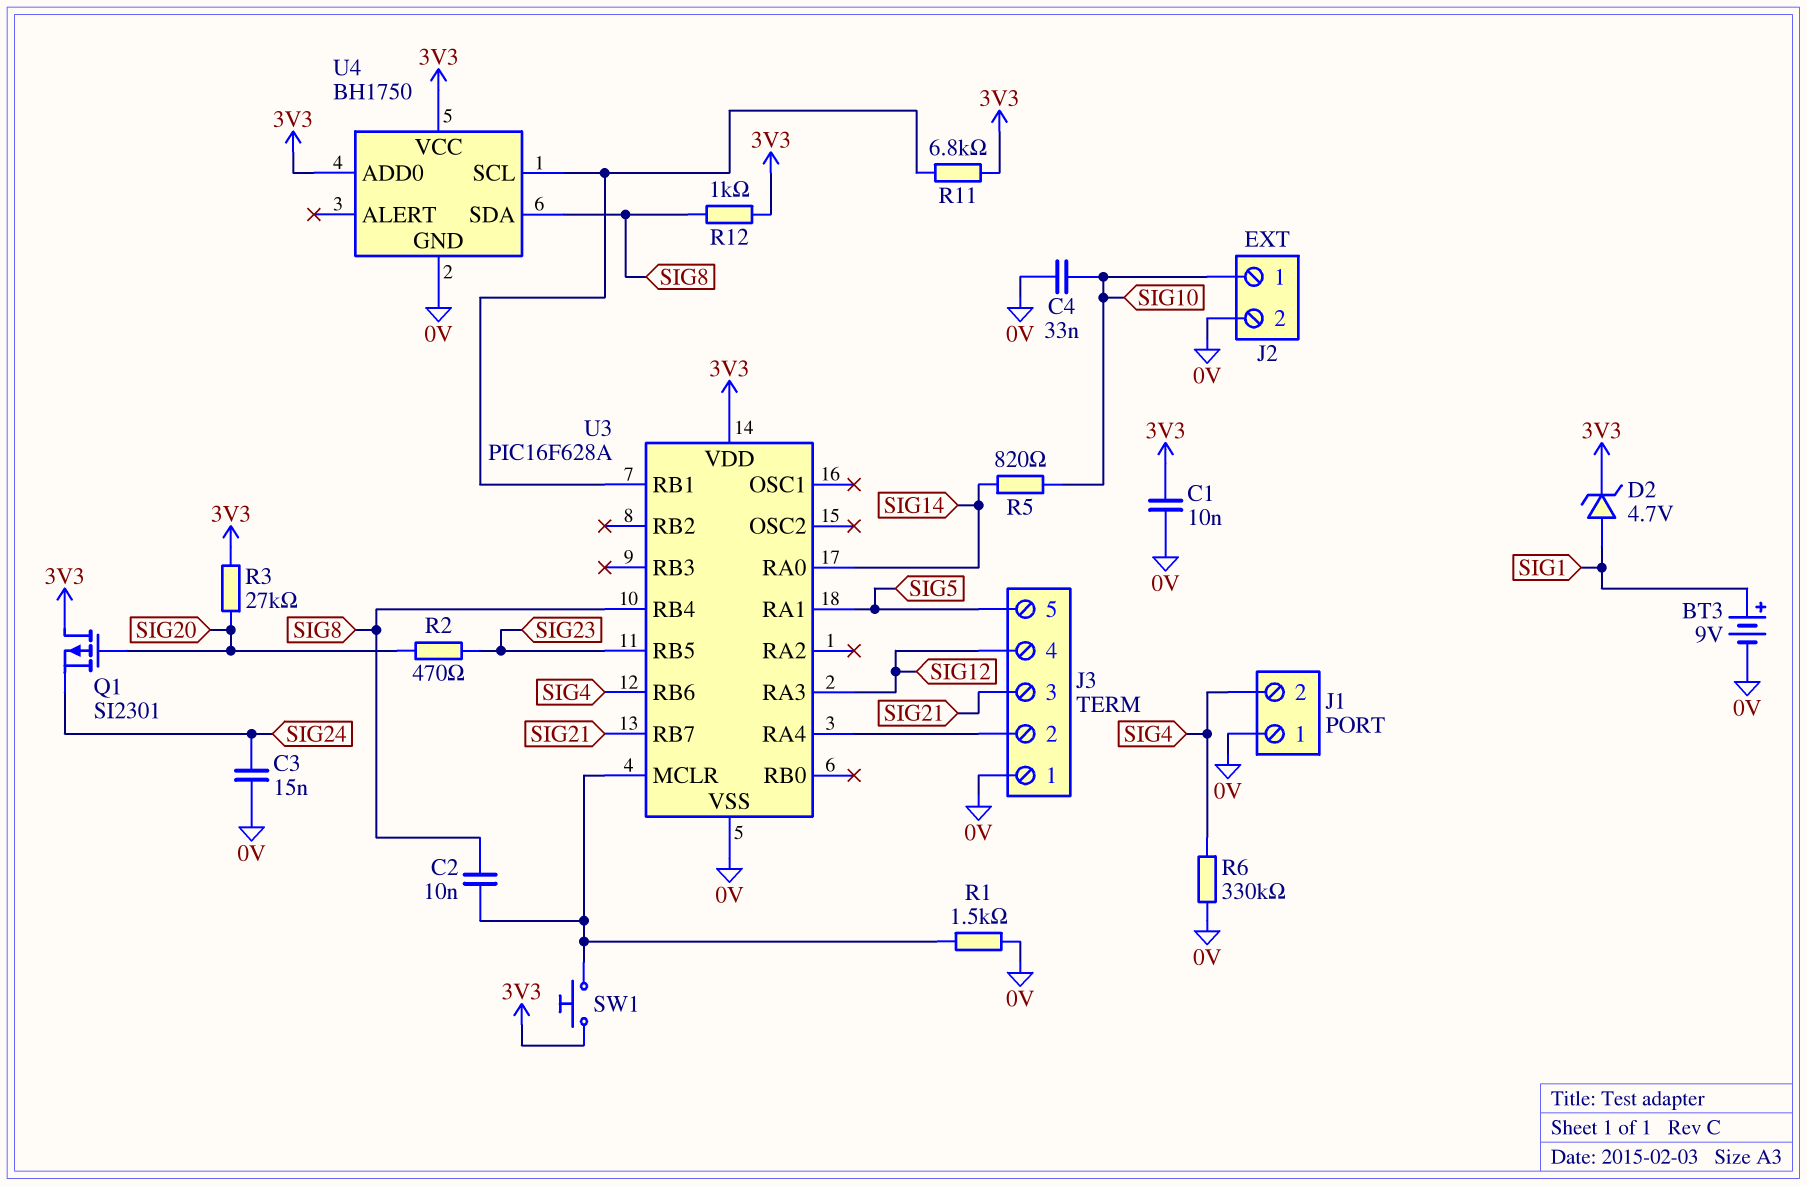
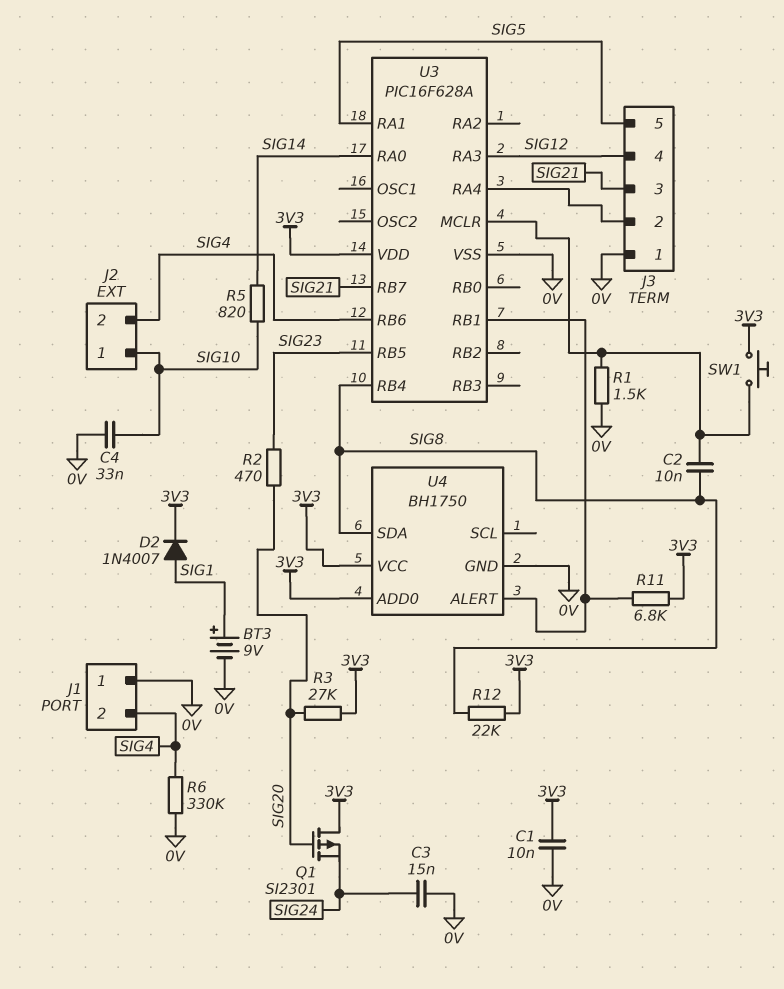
D2: zener 4.7V (A SIG1, K 3V3) -> diode 1N4007 (A SIG1, K 3V3)
J2 pin 2: 0V -> SIG4
R12: 1k (3V3, SIG8) -> 22k (3V3, SIG8)
U4 pin ALERT: none -> U3/RB1
U4 pin SCL: U3/RB1 -> none

